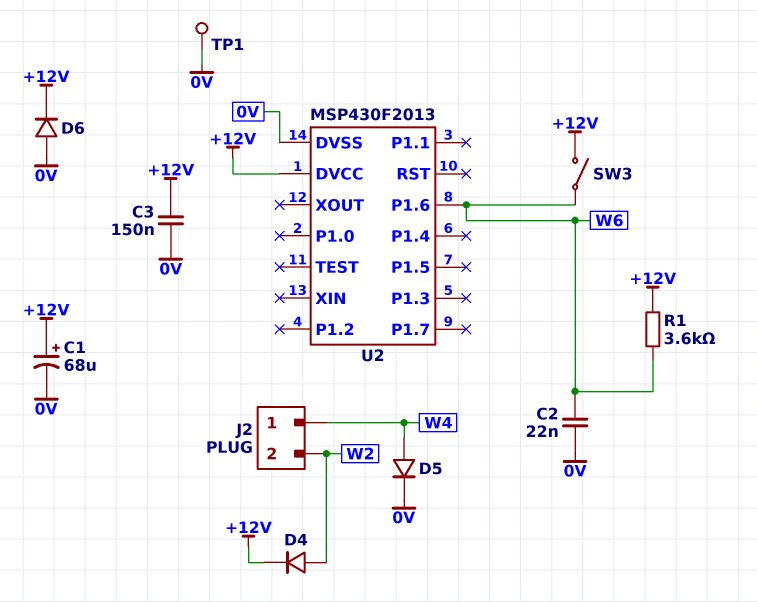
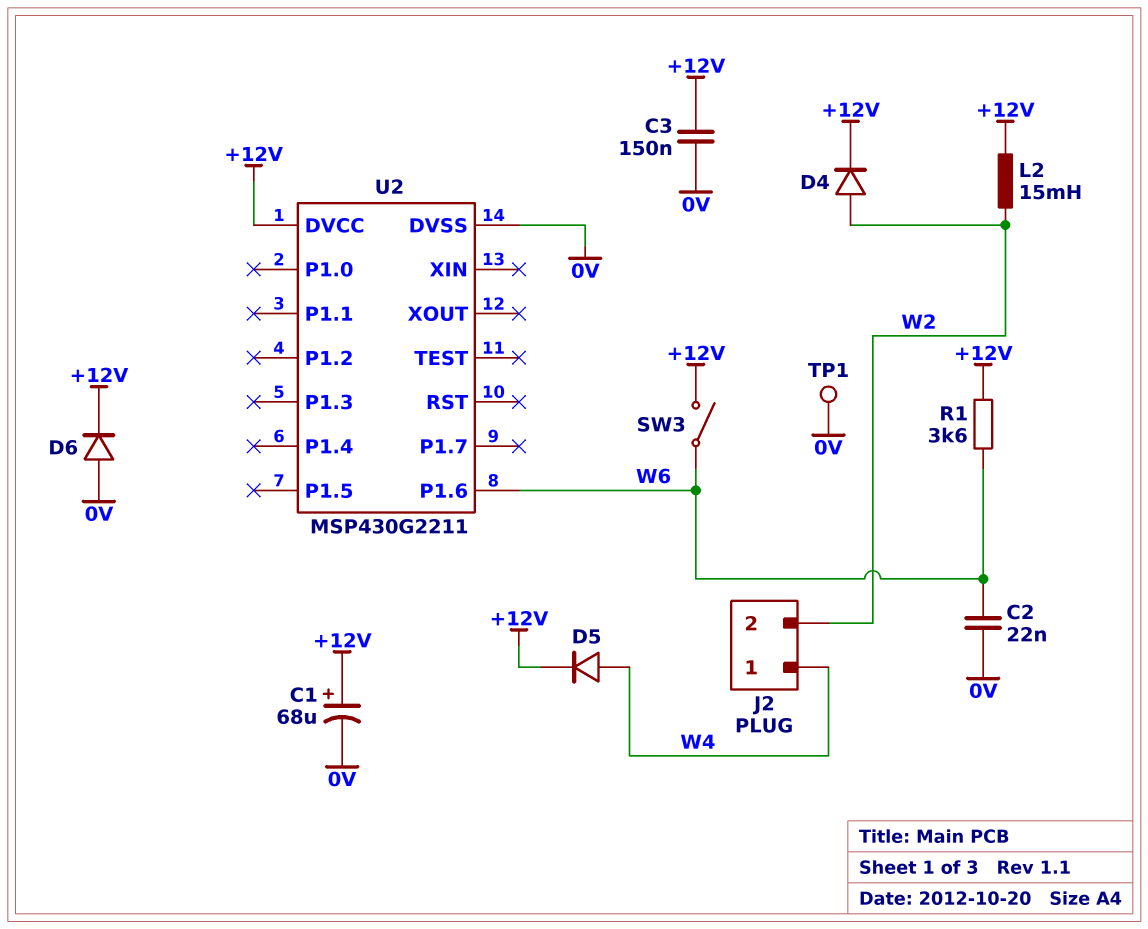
D5: diode (A W4, K 0V) -> diode (A W4, K +12V)
L2: none -> 15mH (+12V, W2)
U2: MSP430F2013 -> MSP430G2211

